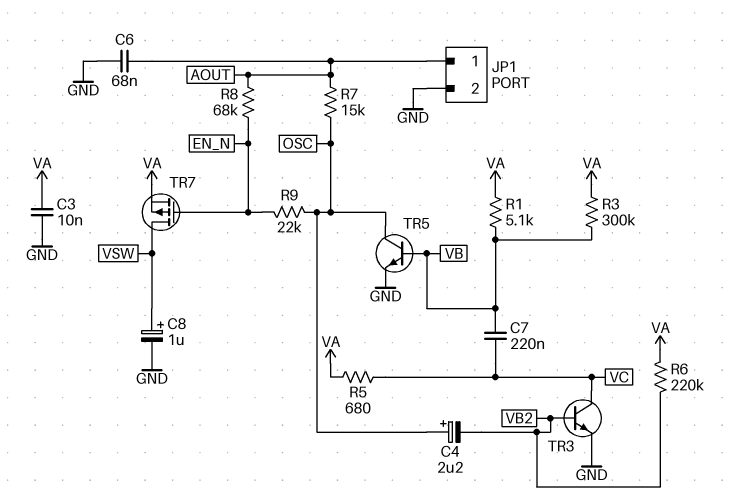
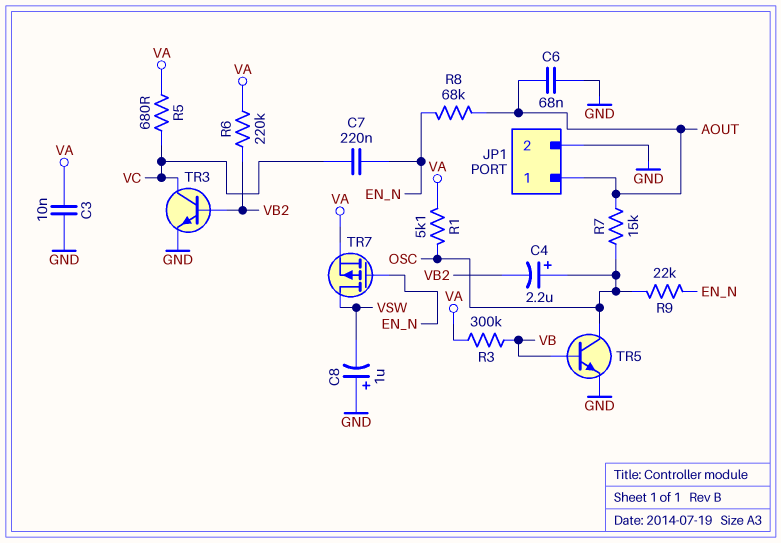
C7: 220nF (VB, VC) -> 220nF (EN_N, VC)
C8: 1uF (plus VSW, minus GND) -> 1uF (plus GND, minus VSW)
R1: 5.1k (VA, VB) -> 5.1k (OSC, VA)

